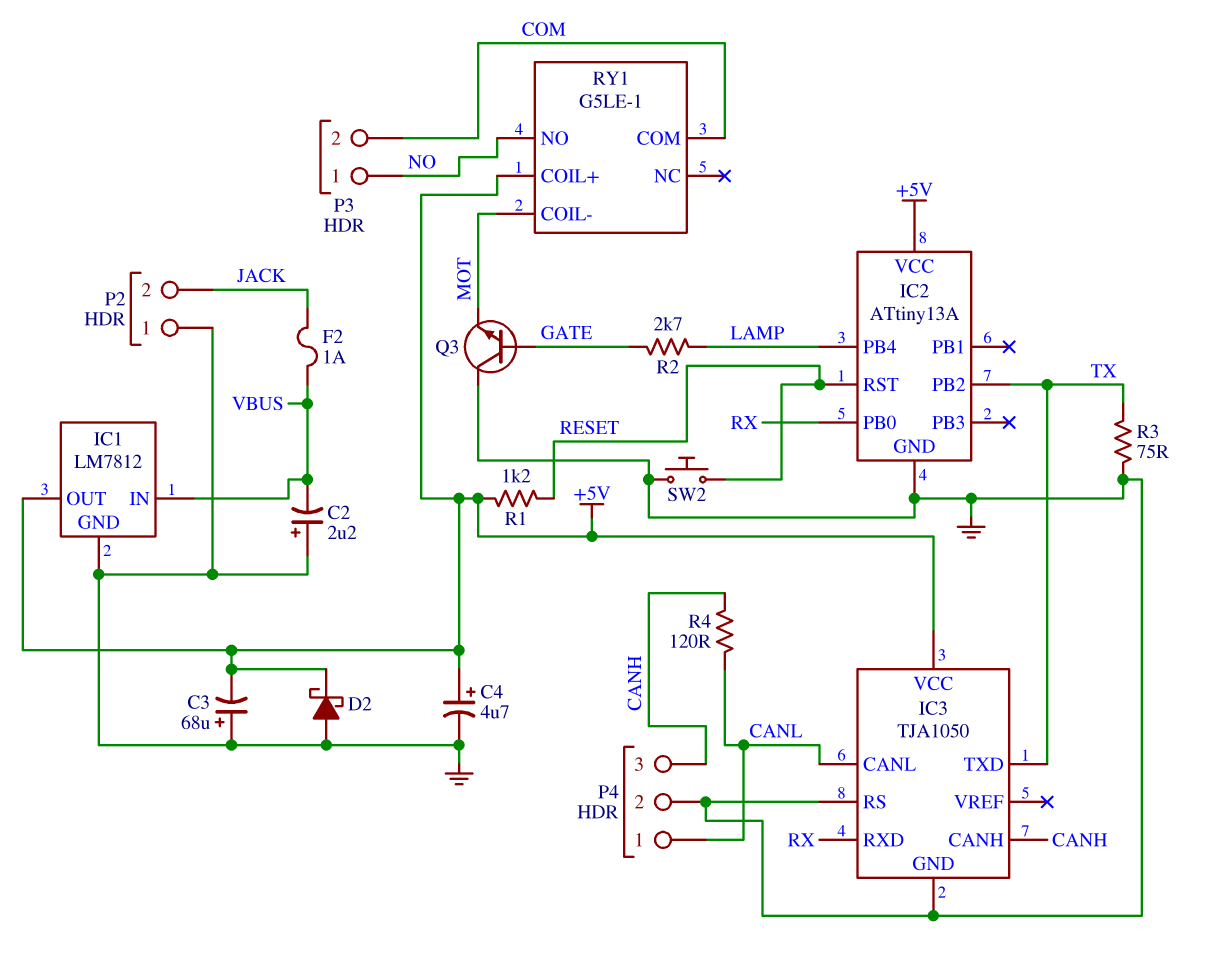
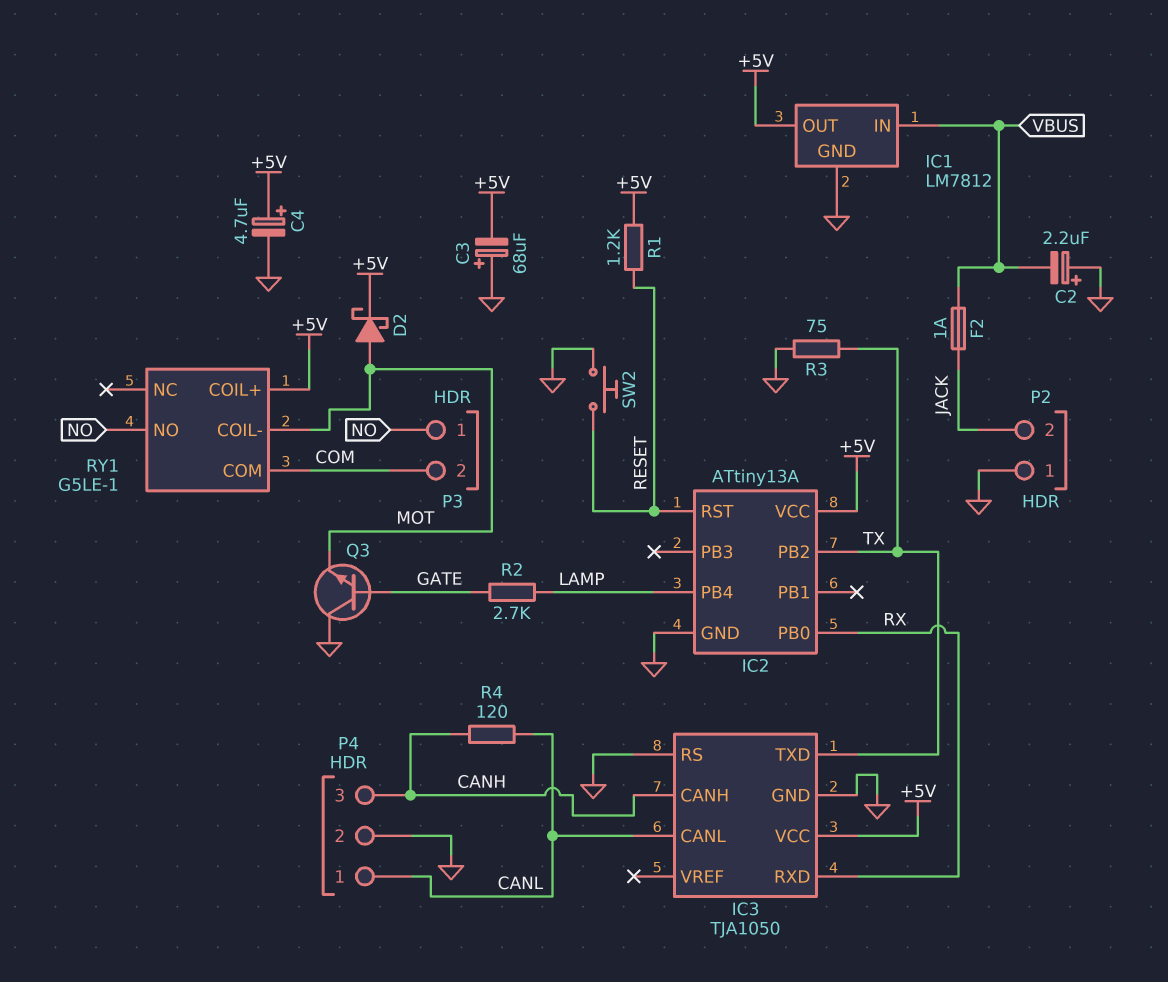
D2: schottky (A GND, K +5V) -> schottky (A MOT, K +5V)

